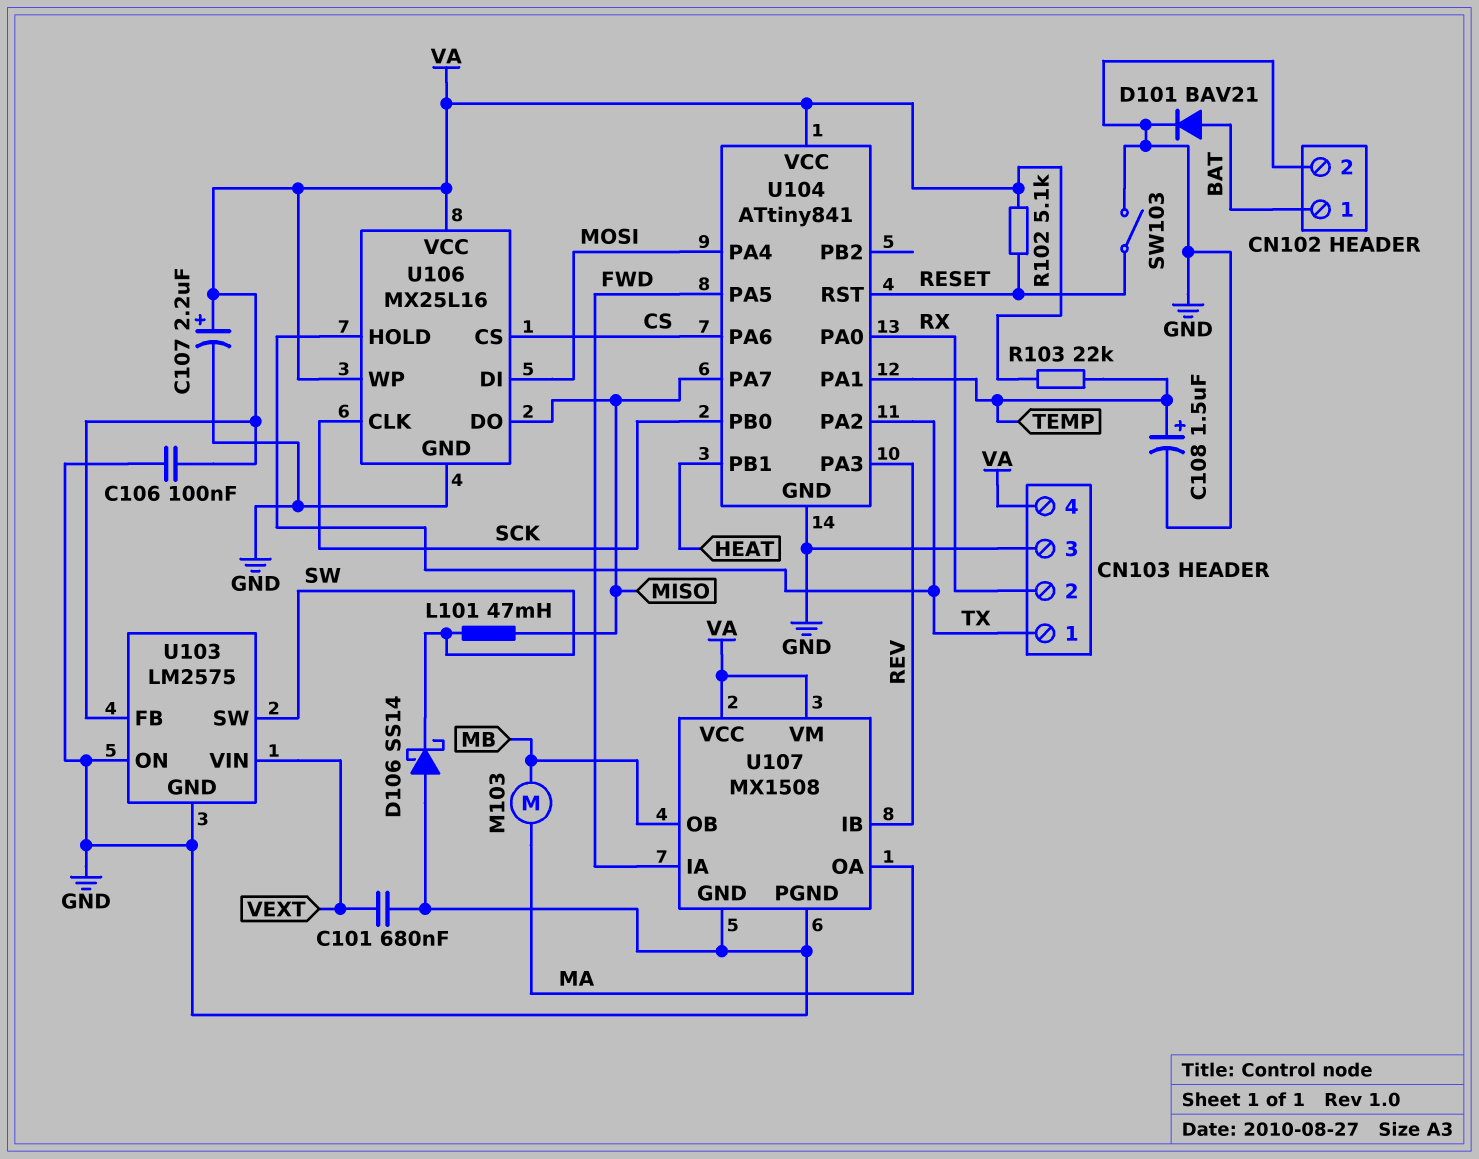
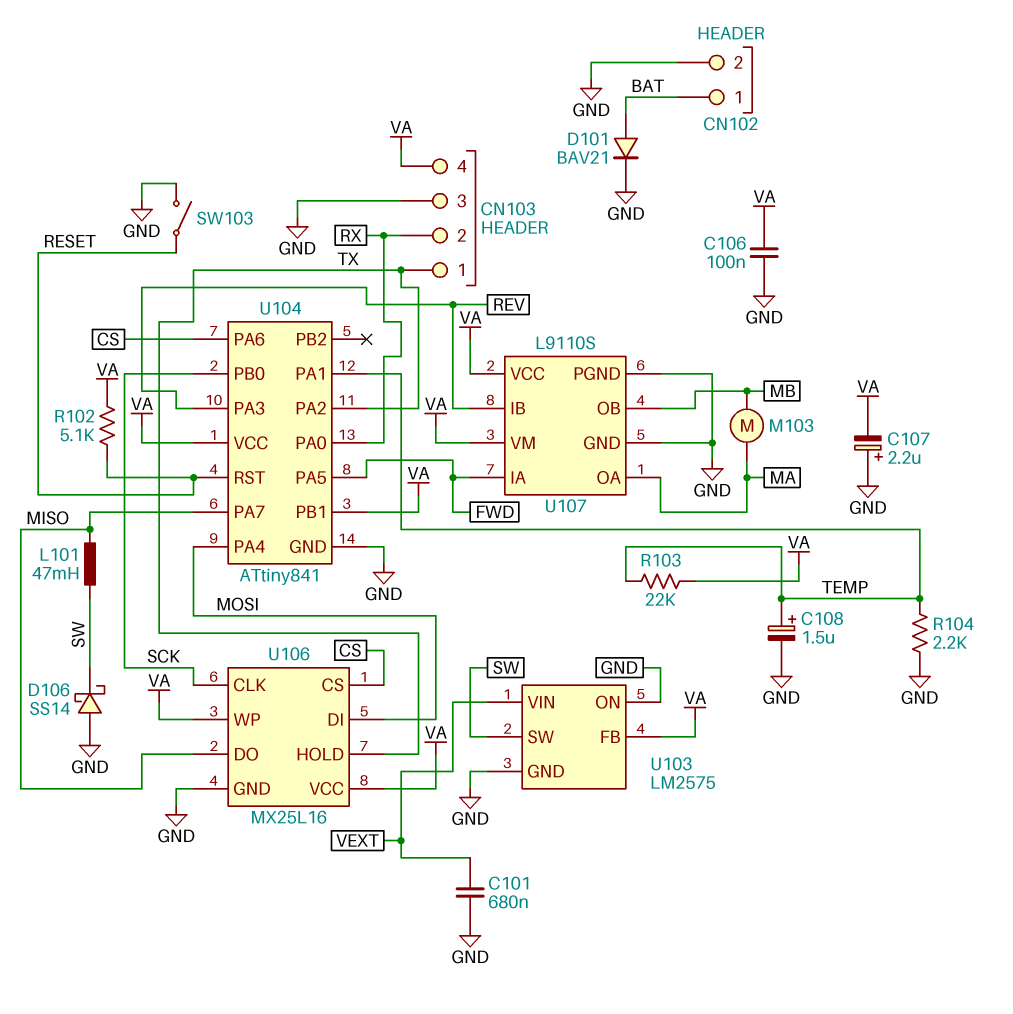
C107: 2.2uF (plus VA, minus GND) -> 2.2uF (plus GND, minus VA)
R104: none -> 2.2k (GND, TEMP)
U104 pin PB1: HEAT -> VA
U107: MX1508 -> L9110S

